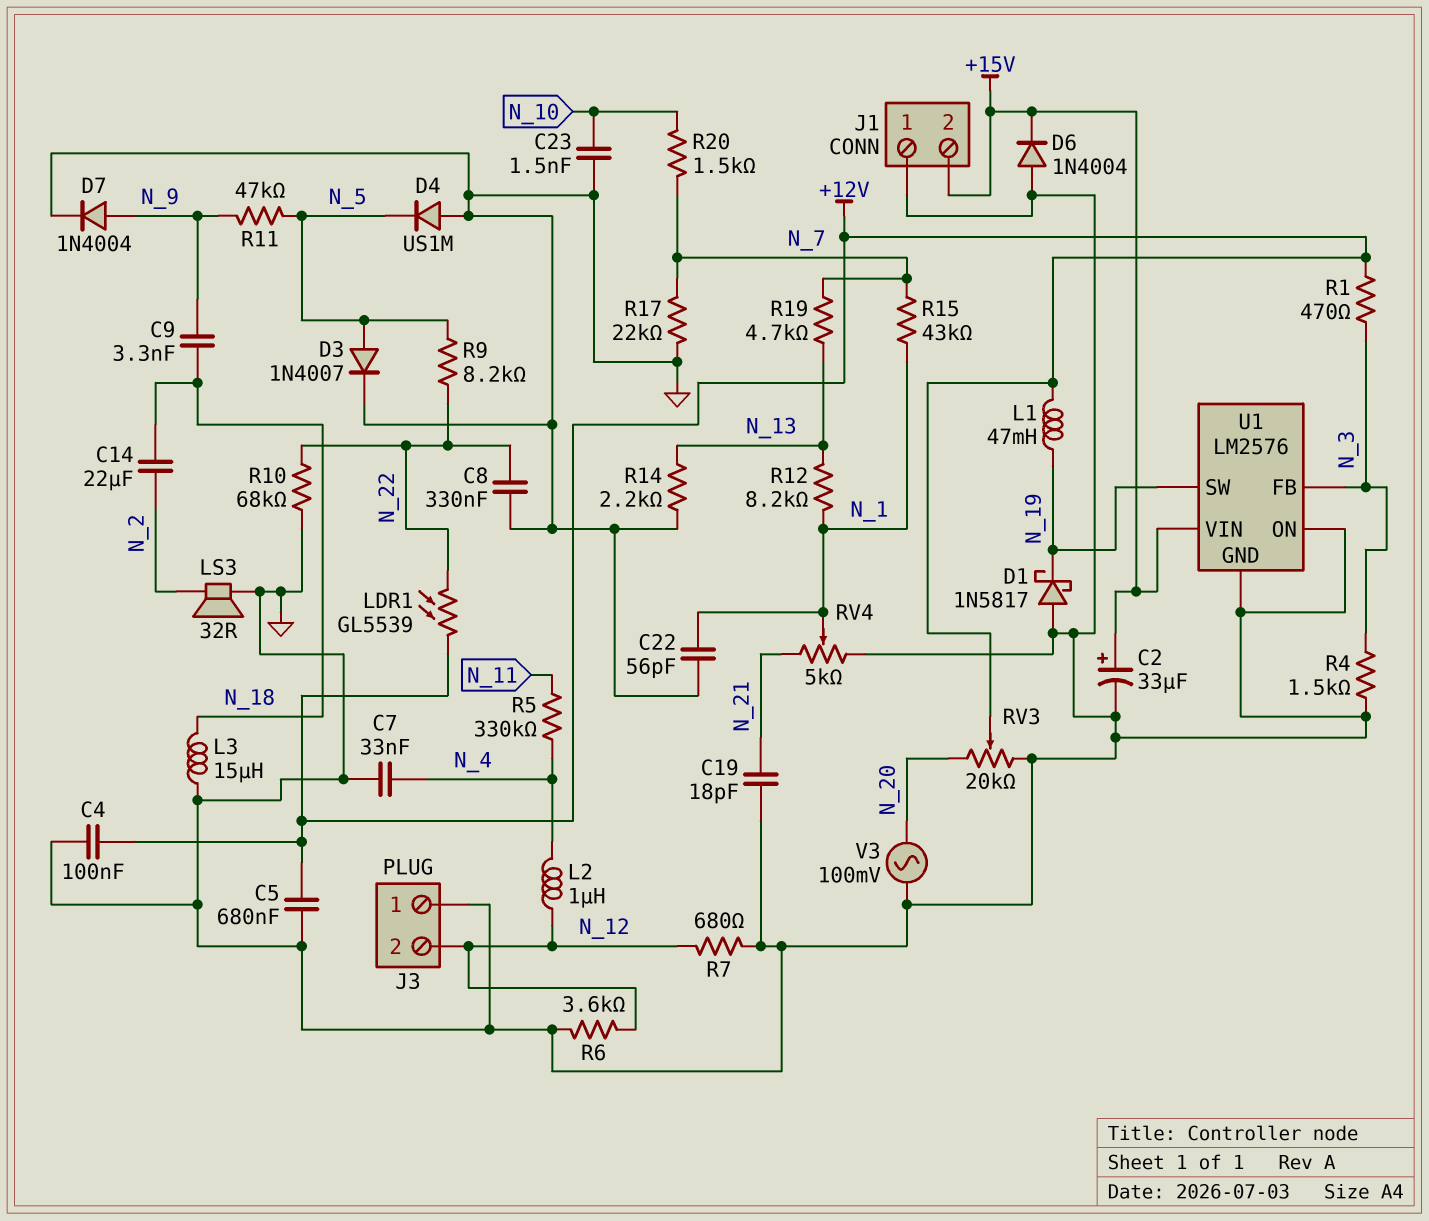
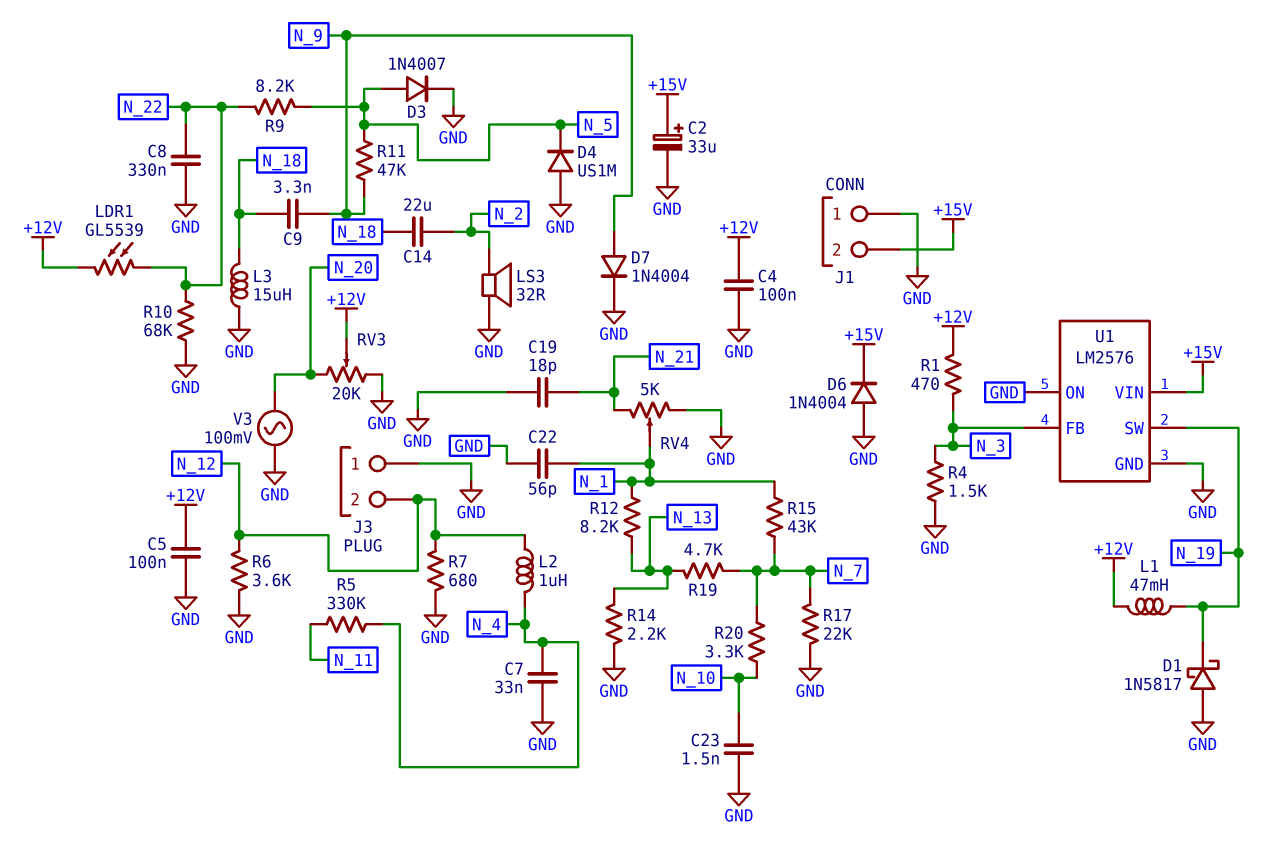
C5: 680nF (+12V, GND) -> 100nF (+12V, GND)
R20: 1.5k (N_7, N_10) -> 3.3k (N_7, N_10)

